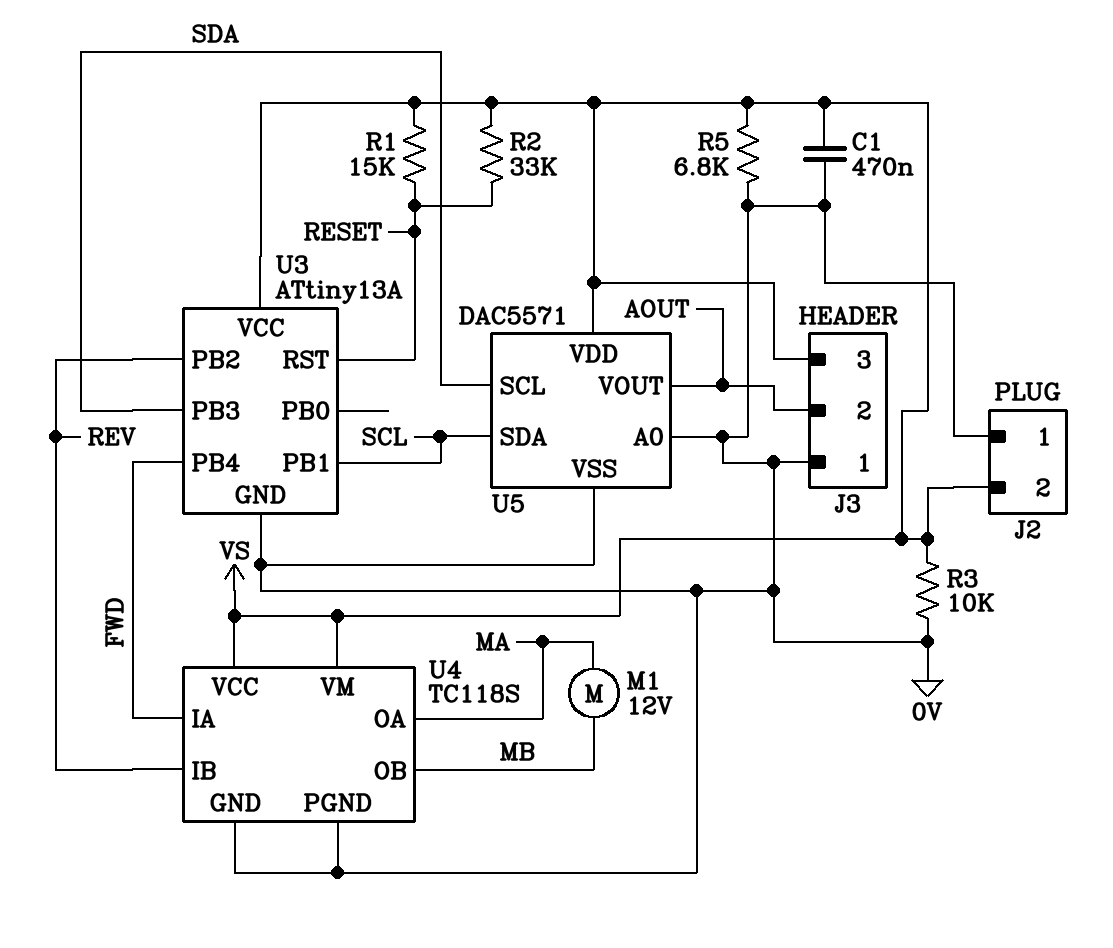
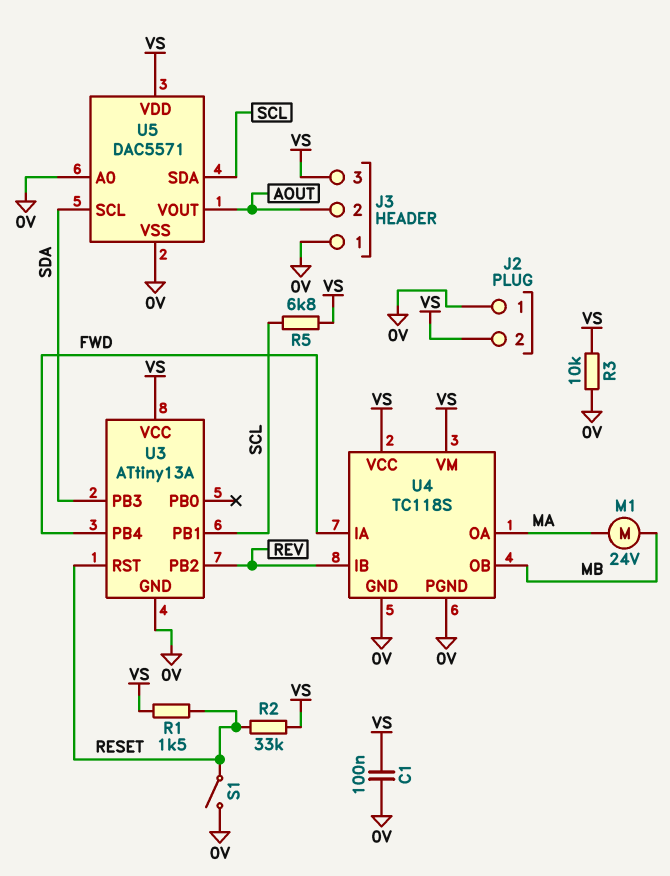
C1: 470nF (0V, VS) -> 100nF (0V, VS)
M1: motor 12V (MA, MB) -> motor 24V (MA, MB)
R1: 15k (RESET, VS) -> 1.5k (RESET, VS)
R5: 6.8k (0V, VS) -> 6.8k (SCL, VS)
S1: none -> switch (0V, RESET)

